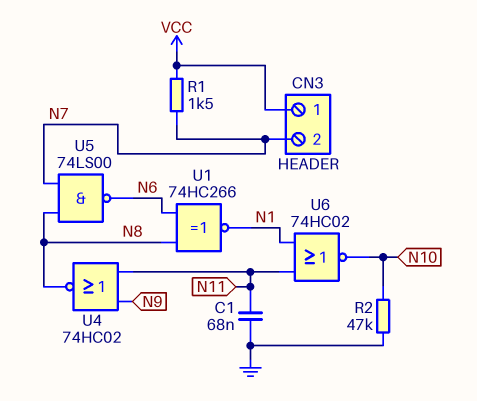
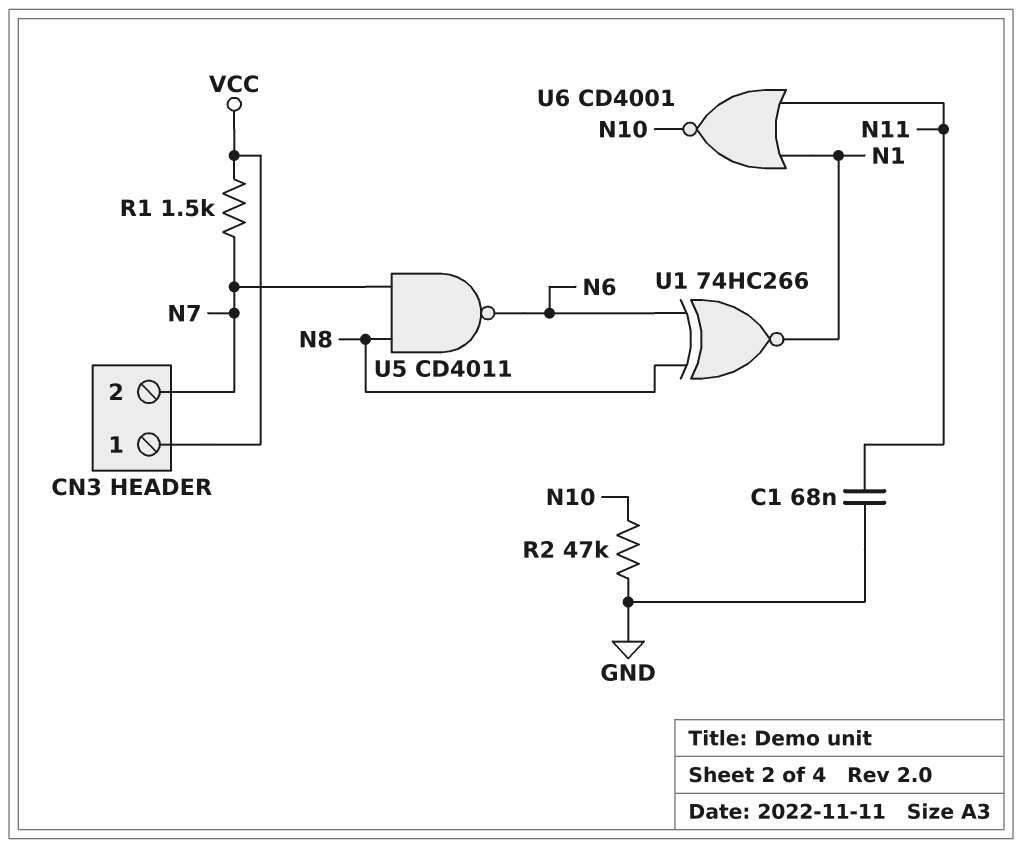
U4: NOR 74HC02 (in N9, in N11, out N8) -> none
U5: NAND 74LS00 (in N7, in N8, out N6) -> NAND CD4011 (in N7, in N8, out N6)
U6: NOR 74HC02 (in N1, in N11, out N10) -> NOR CD4001 (in N1, in N11, out N10)

